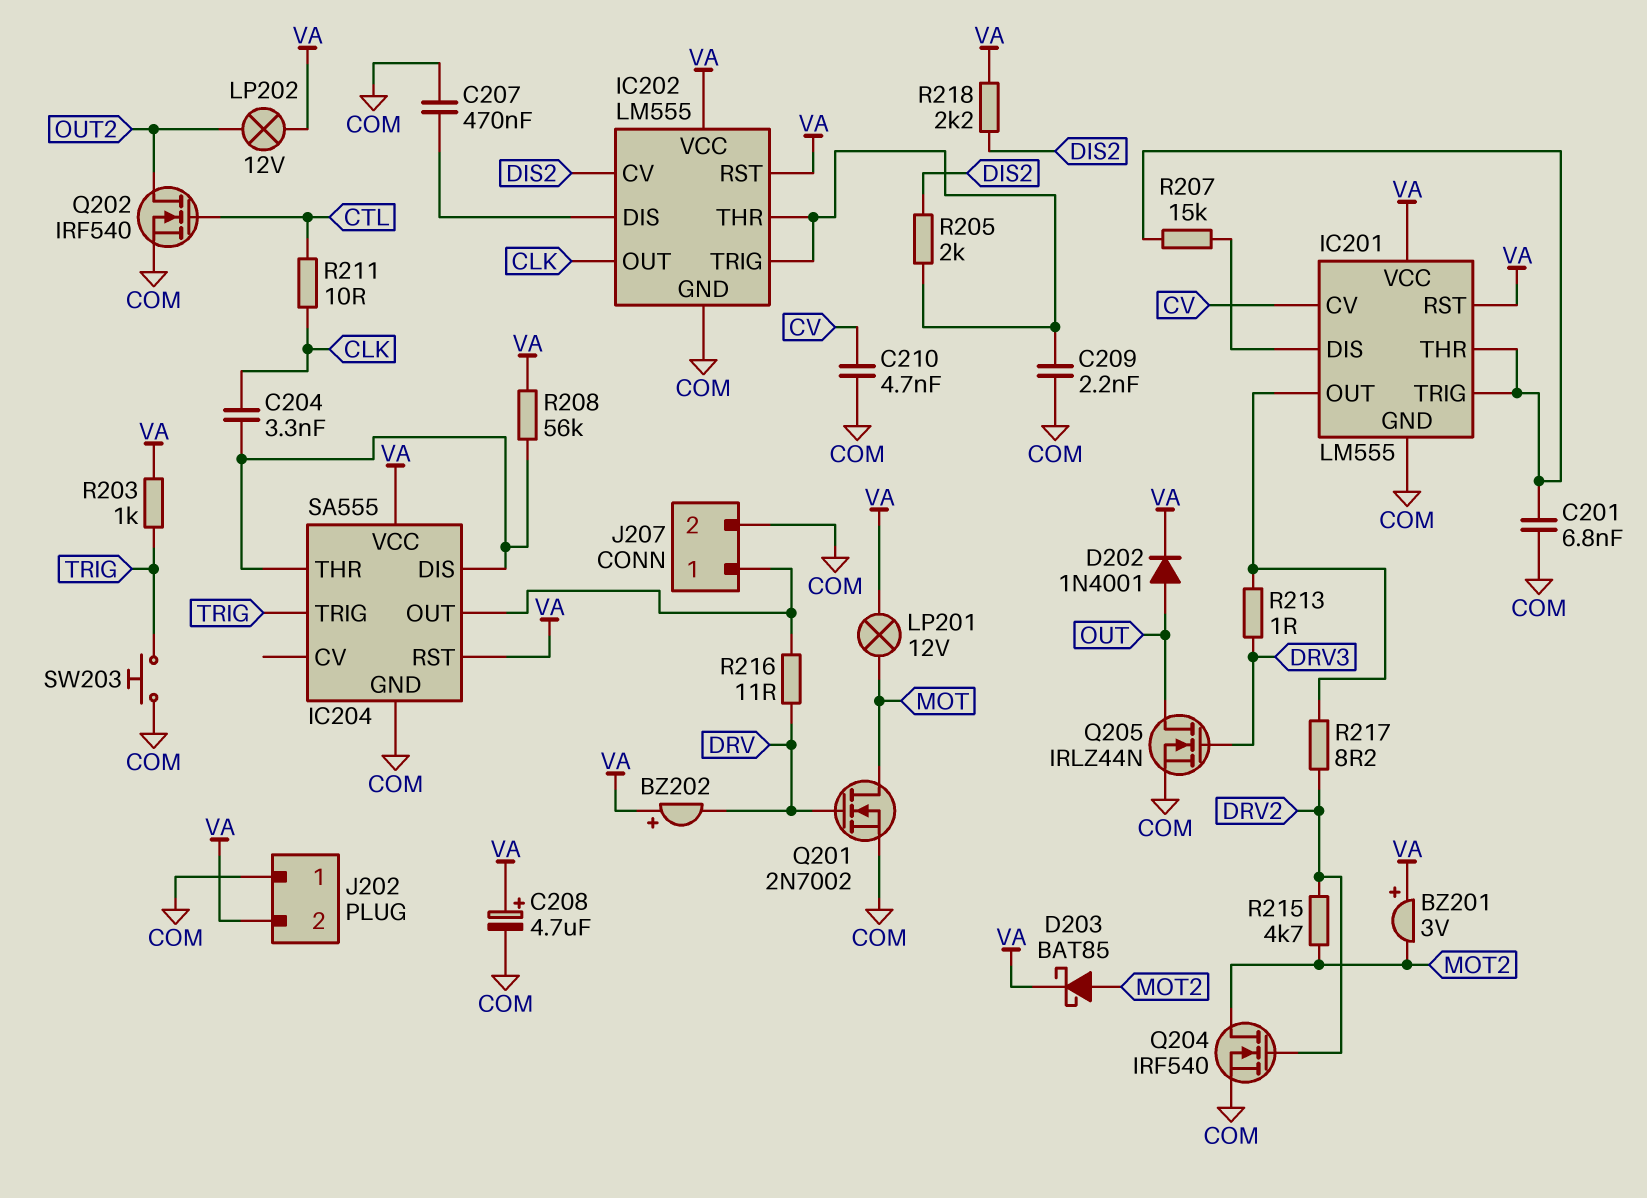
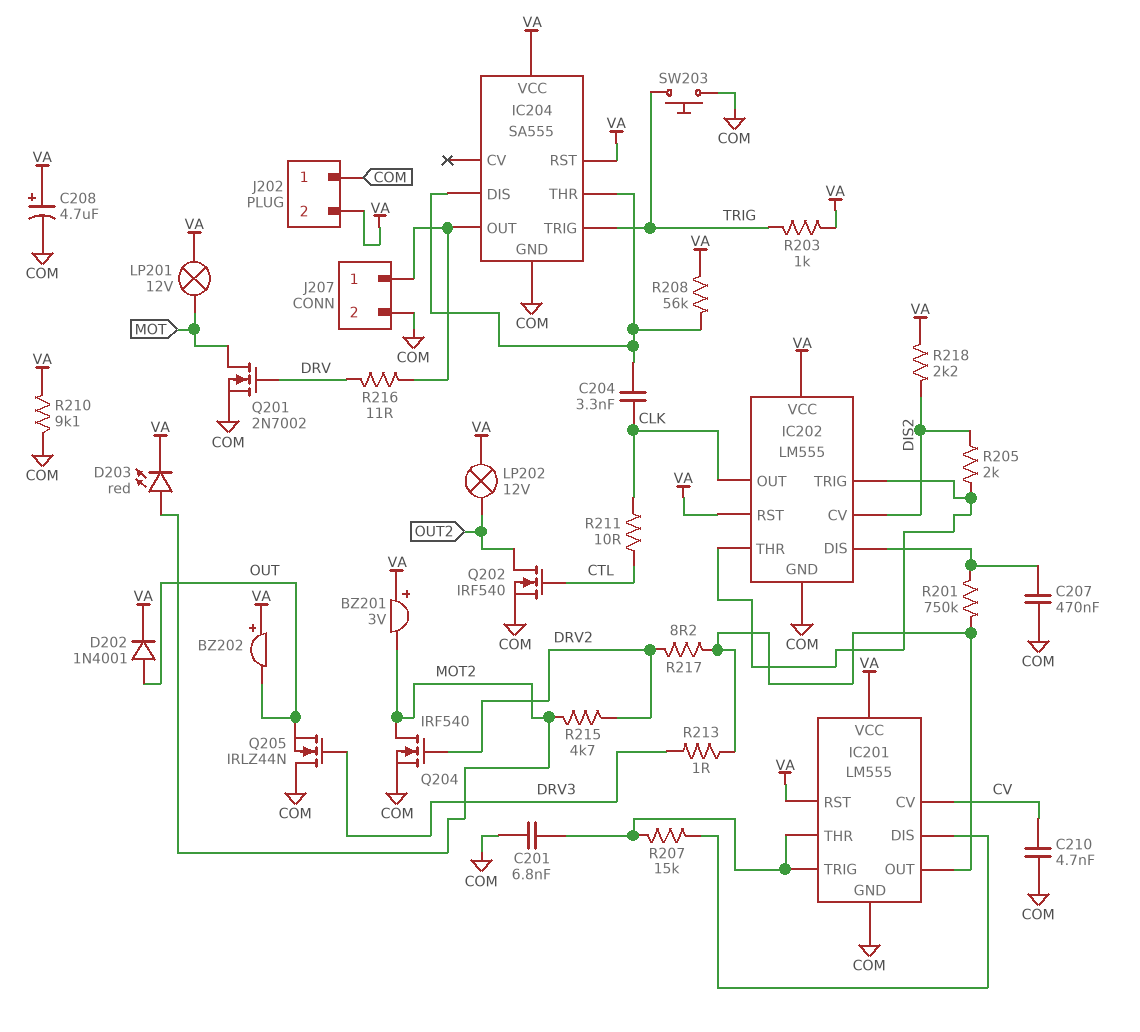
BZ202: buzzer (plus VA, minus DRV) -> buzzer (plus VA, minus OUT)
C209: 2.2nF (COM, IC202/THR) -> none
D203: schottky BAT85 (A MOT2, K VA) -> LED red (A MOT2, K VA)
Q205: NMOS IRLZ44N (G DRV3, D OUT, S COM) -> NMOS IRLZ44N (G DRV3, D COM, S OUT)
R201: none -> 750k (IC201/OUT, IC202/DIS)
R210: none -> 9.1k (COM, VA)

